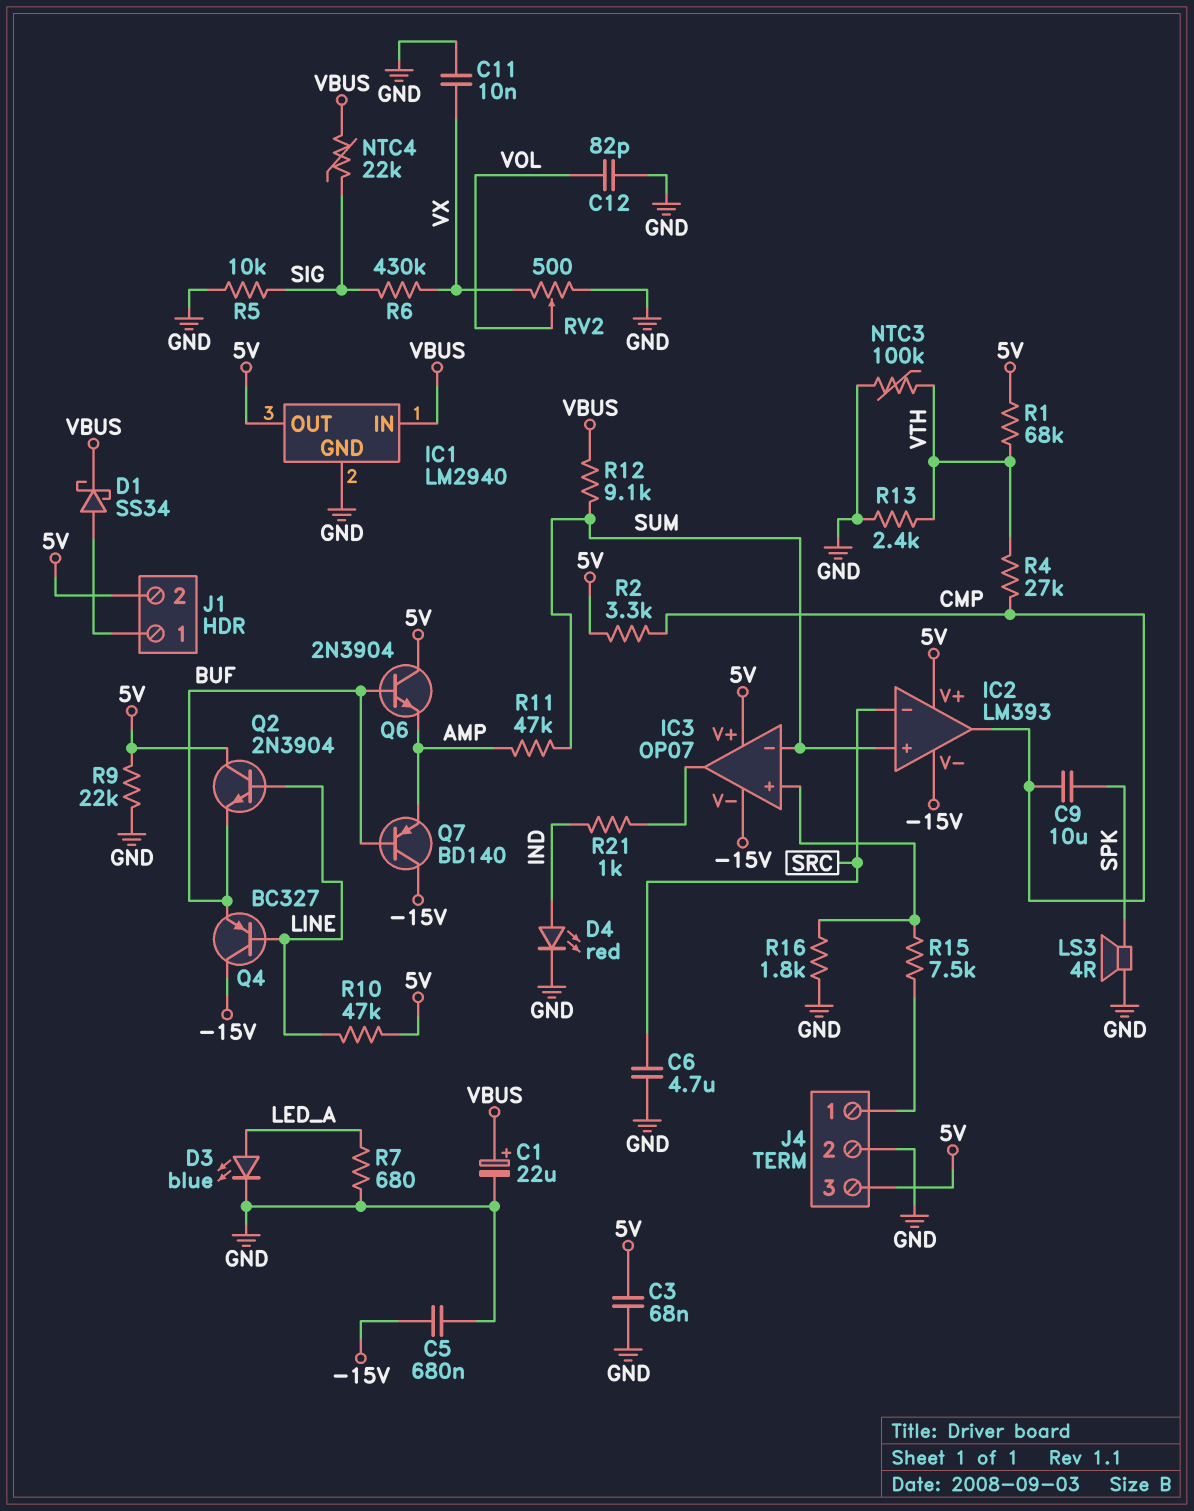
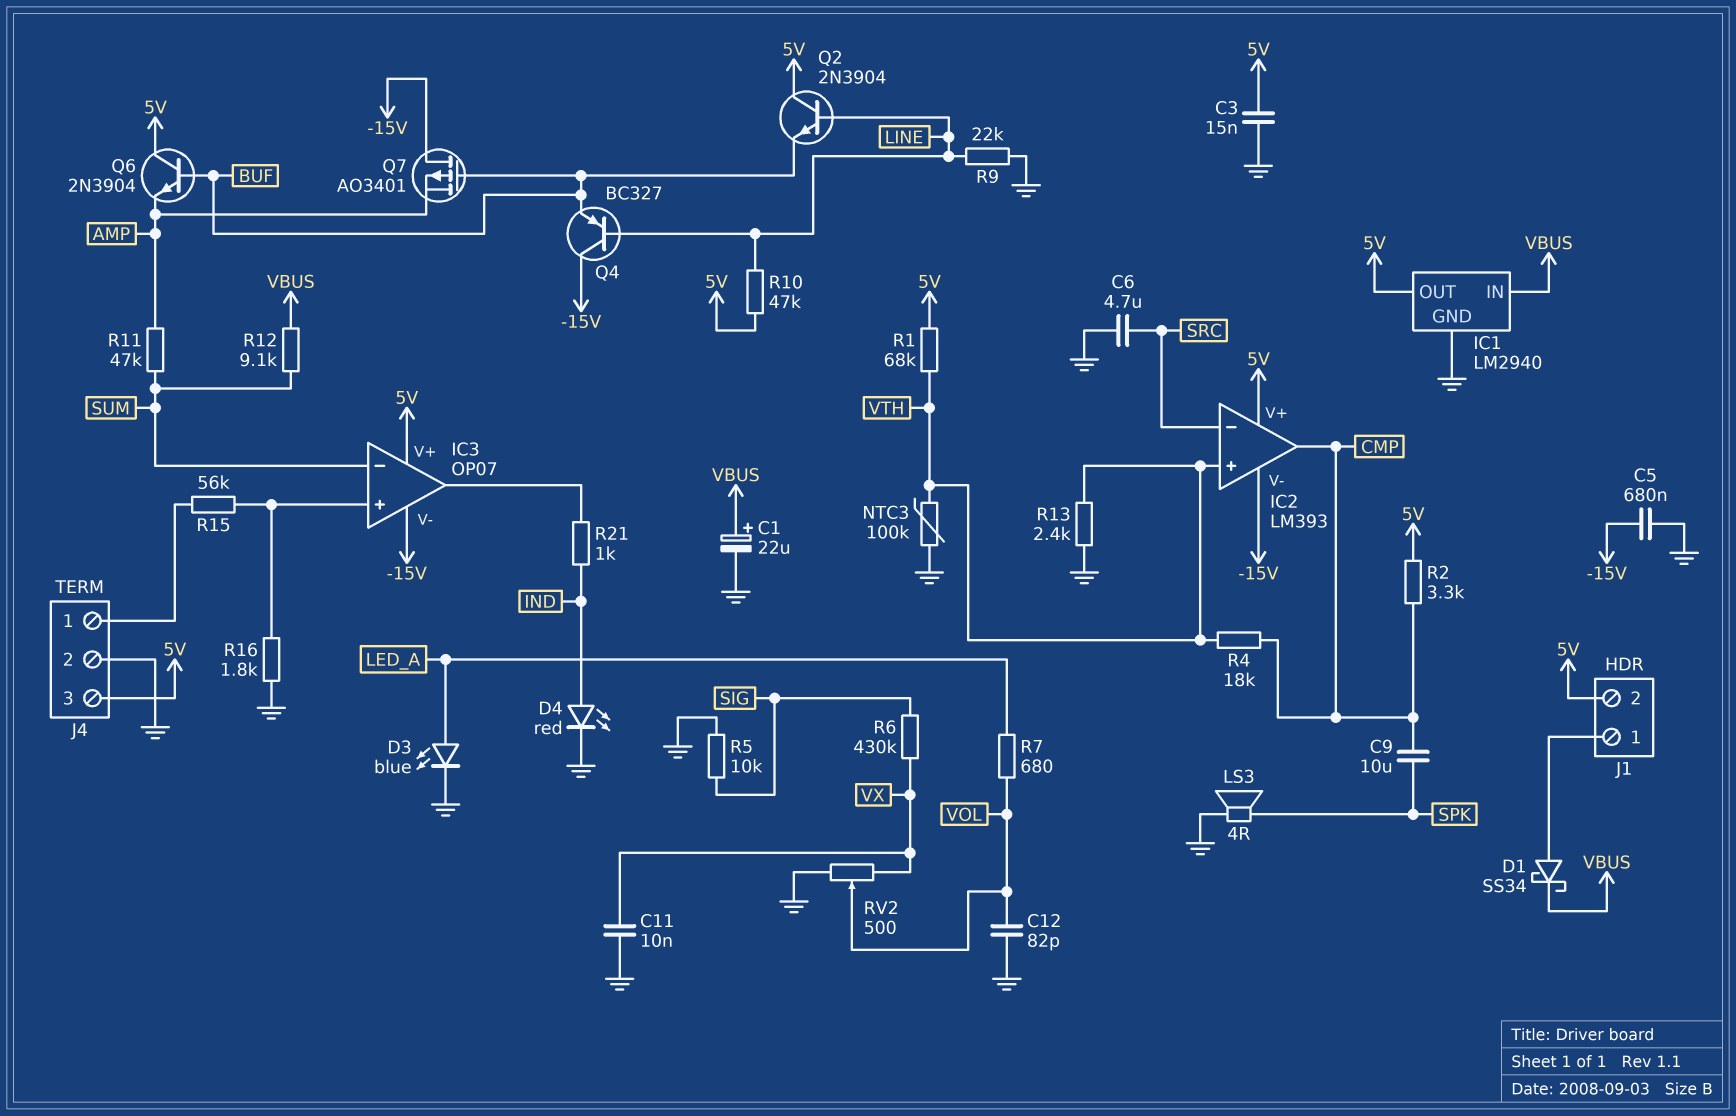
C3: 68nF (5V, GND) -> 15nF (5V, GND)
IC2 pin in+: SUM -> VTH
NTC4: 22k (SIG, VBUS) -> none
Q7: PNP BD140 (B BUF, C -15V, E AMP) -> PMOS AO3401 (G BUF, D -15V, S AMP)
R4: 27k (CMP, VTH) -> 18k (CMP, VTH)
R7: 680 (GND, LED_A) -> 680 (LED_A, VOL)
R9: 22k (5V, GND) -> 22k (GND, LINE)
R15: 7.5k (IC3/in+, J4/1) -> 56k (IC3/in+, J4/1)

